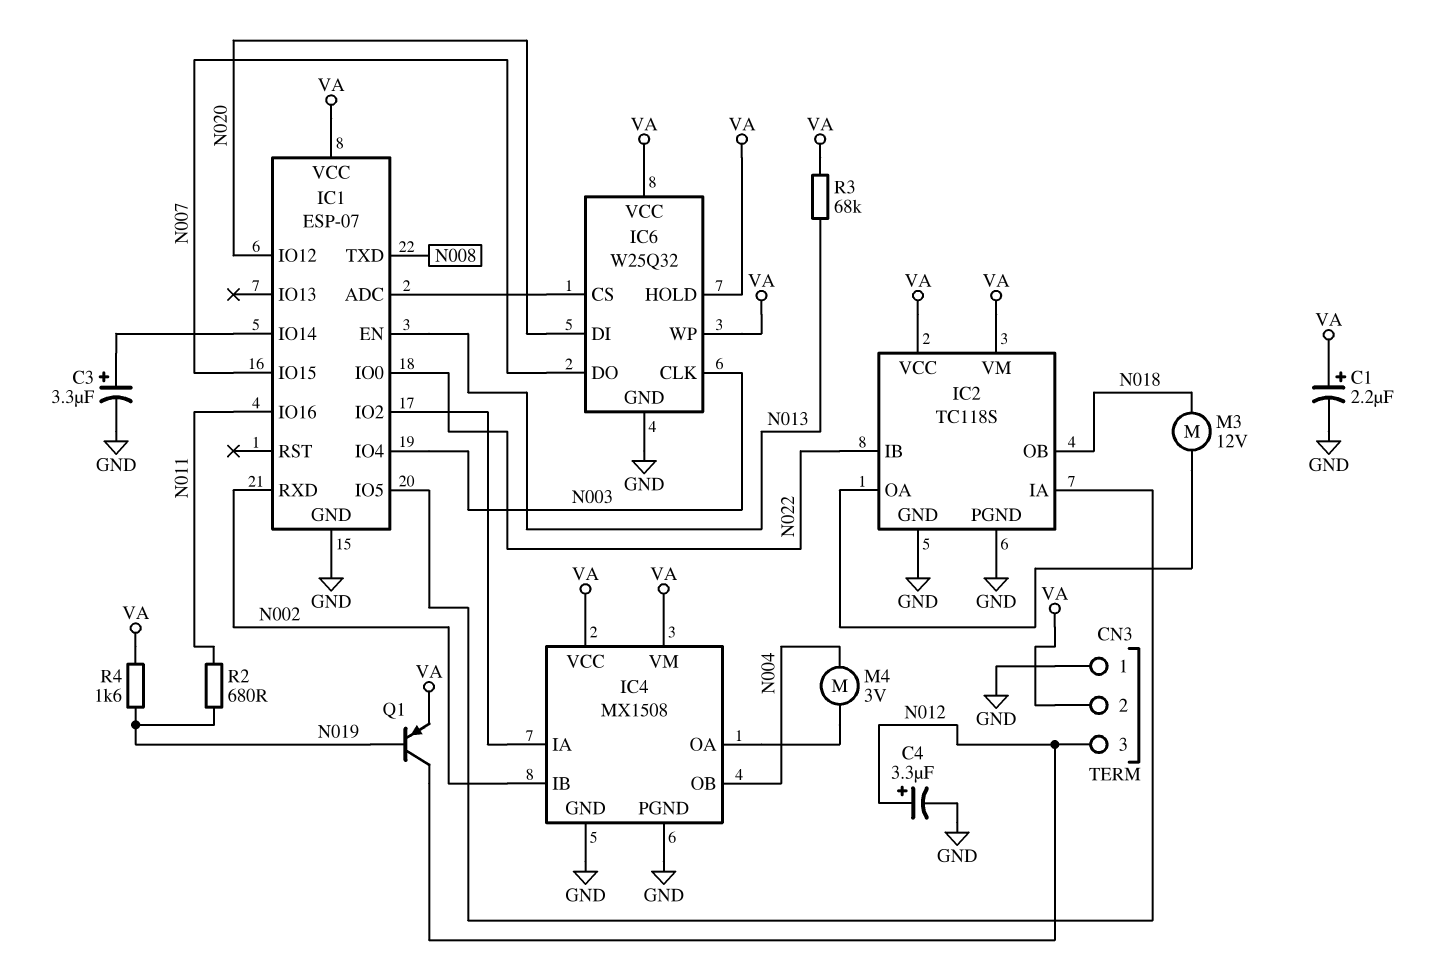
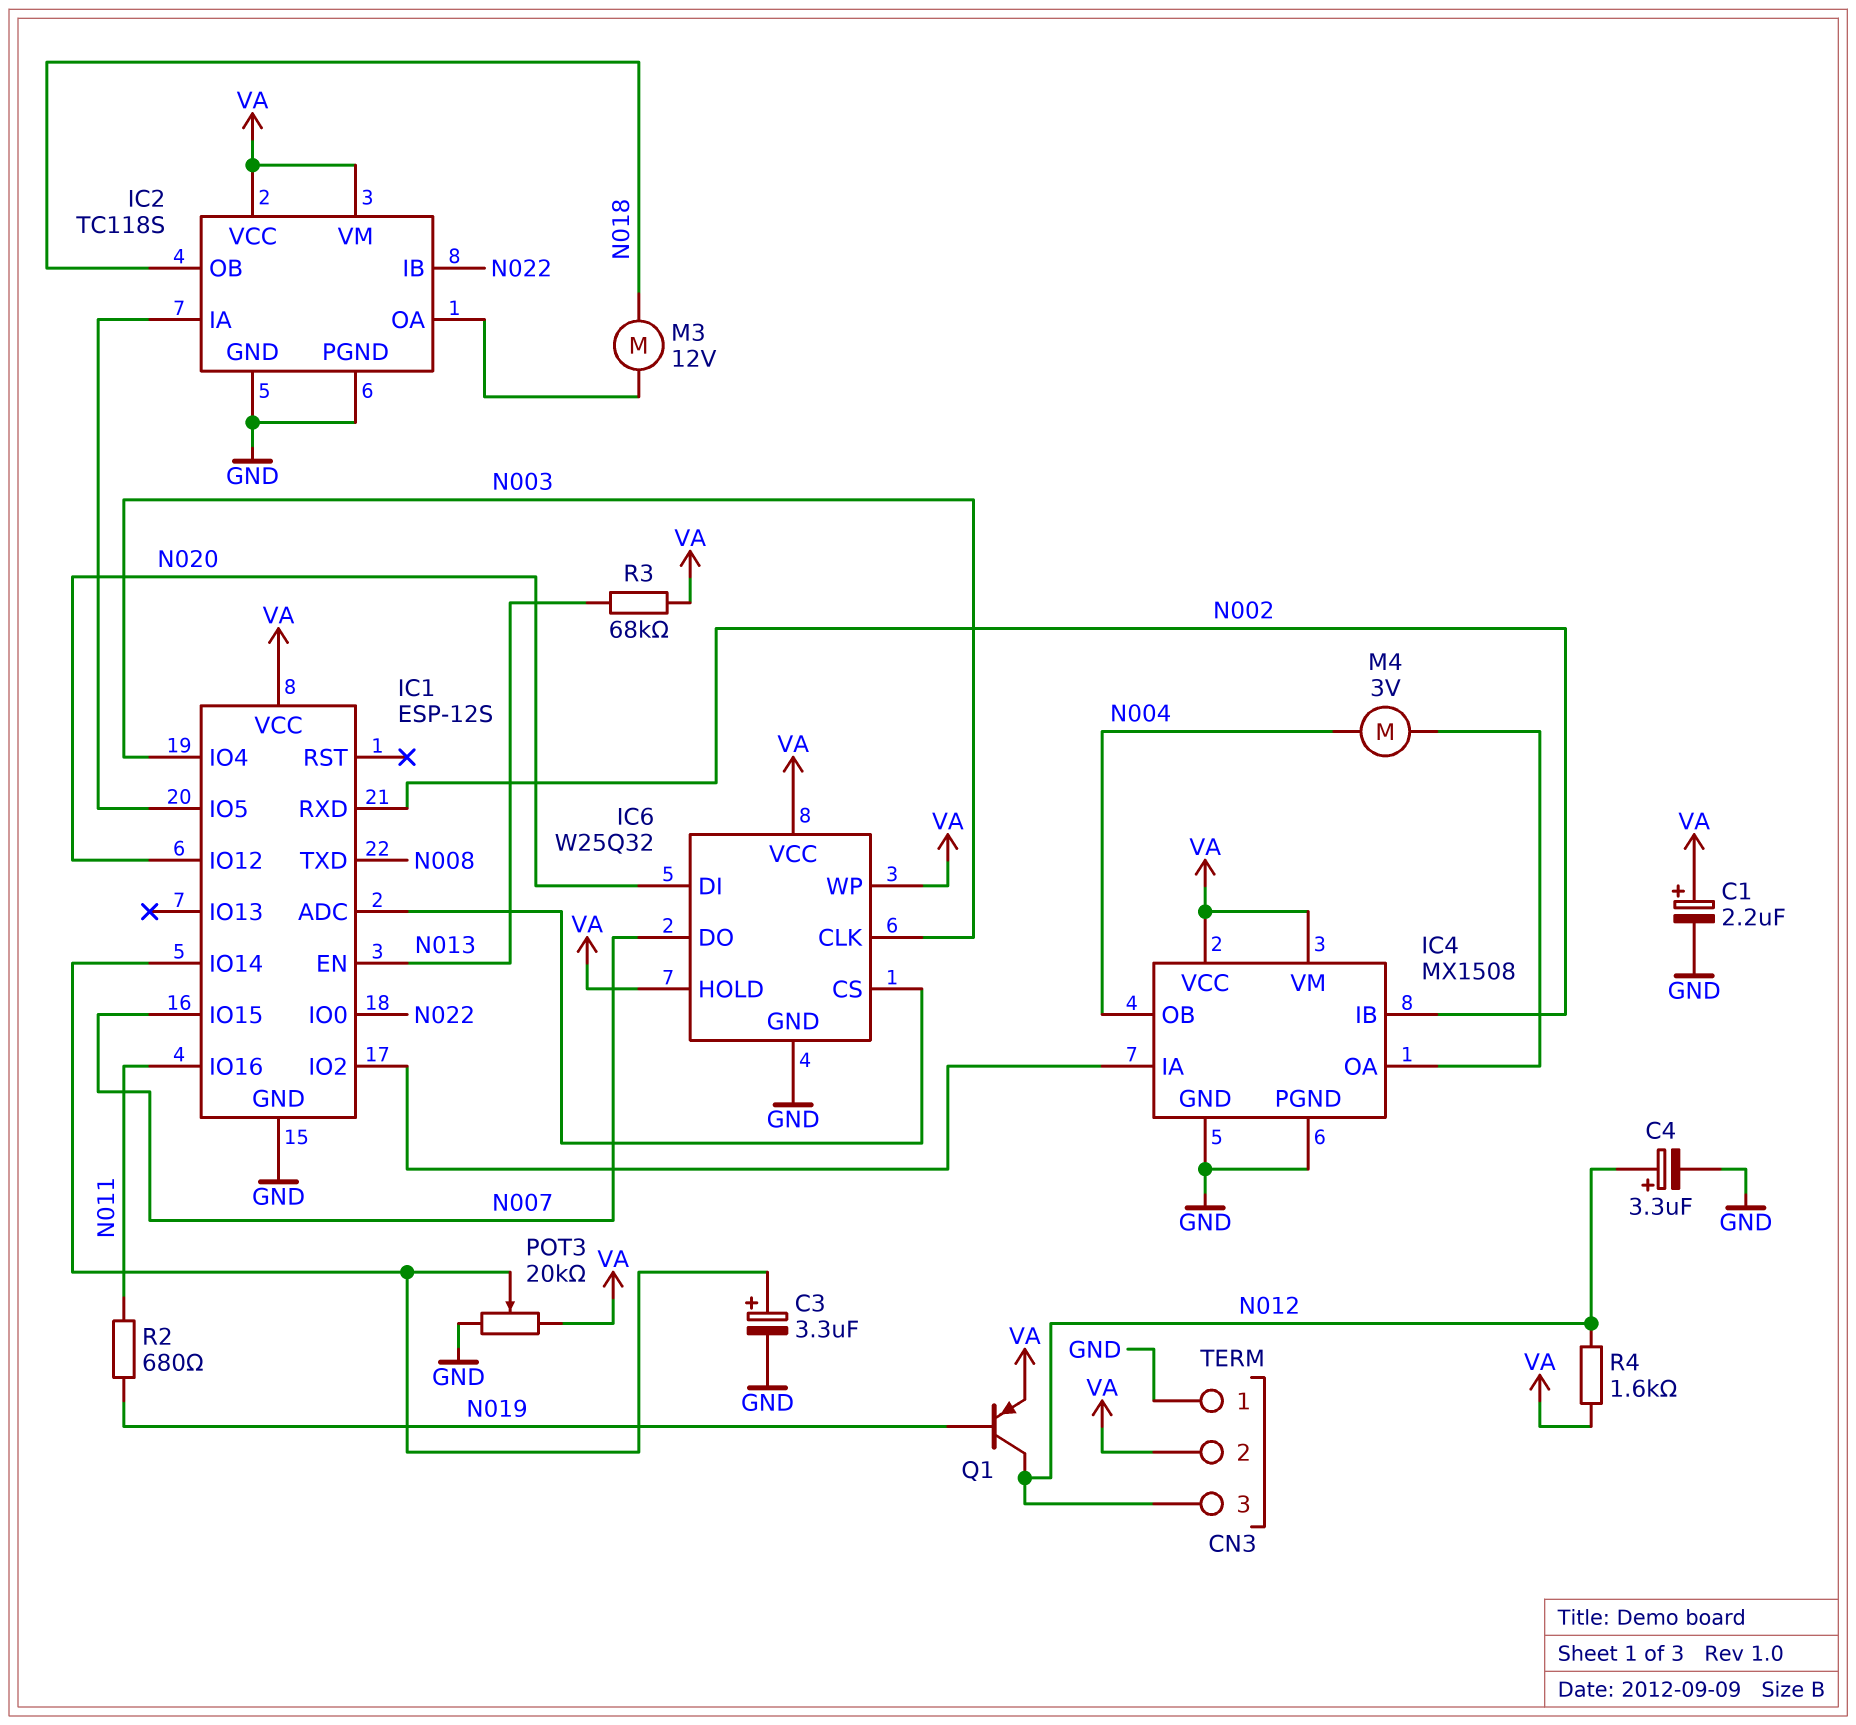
IC1: ESP-07 -> ESP-12S
POT3: none -> 20k (GND, VA, wiper IC1/IO14)
R4: 1.6k (N019, VA) -> 1.6k (N012, VA)

